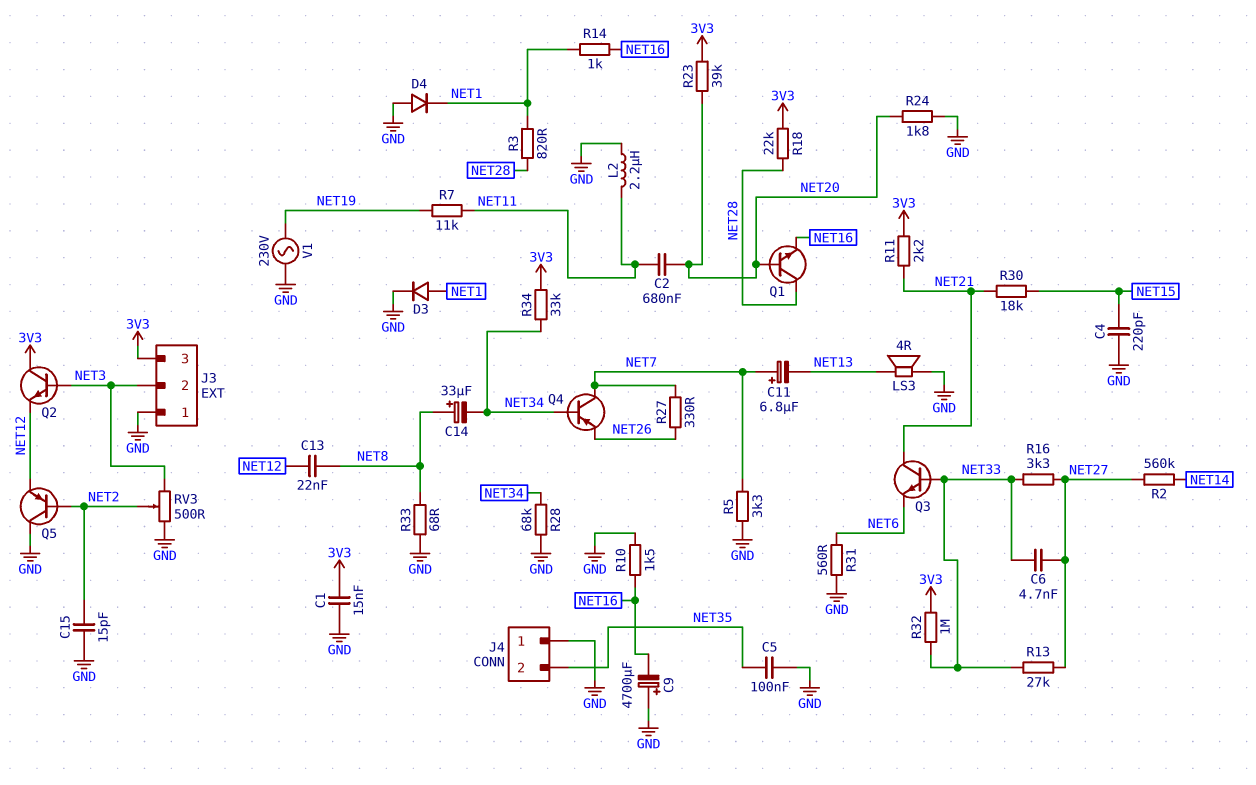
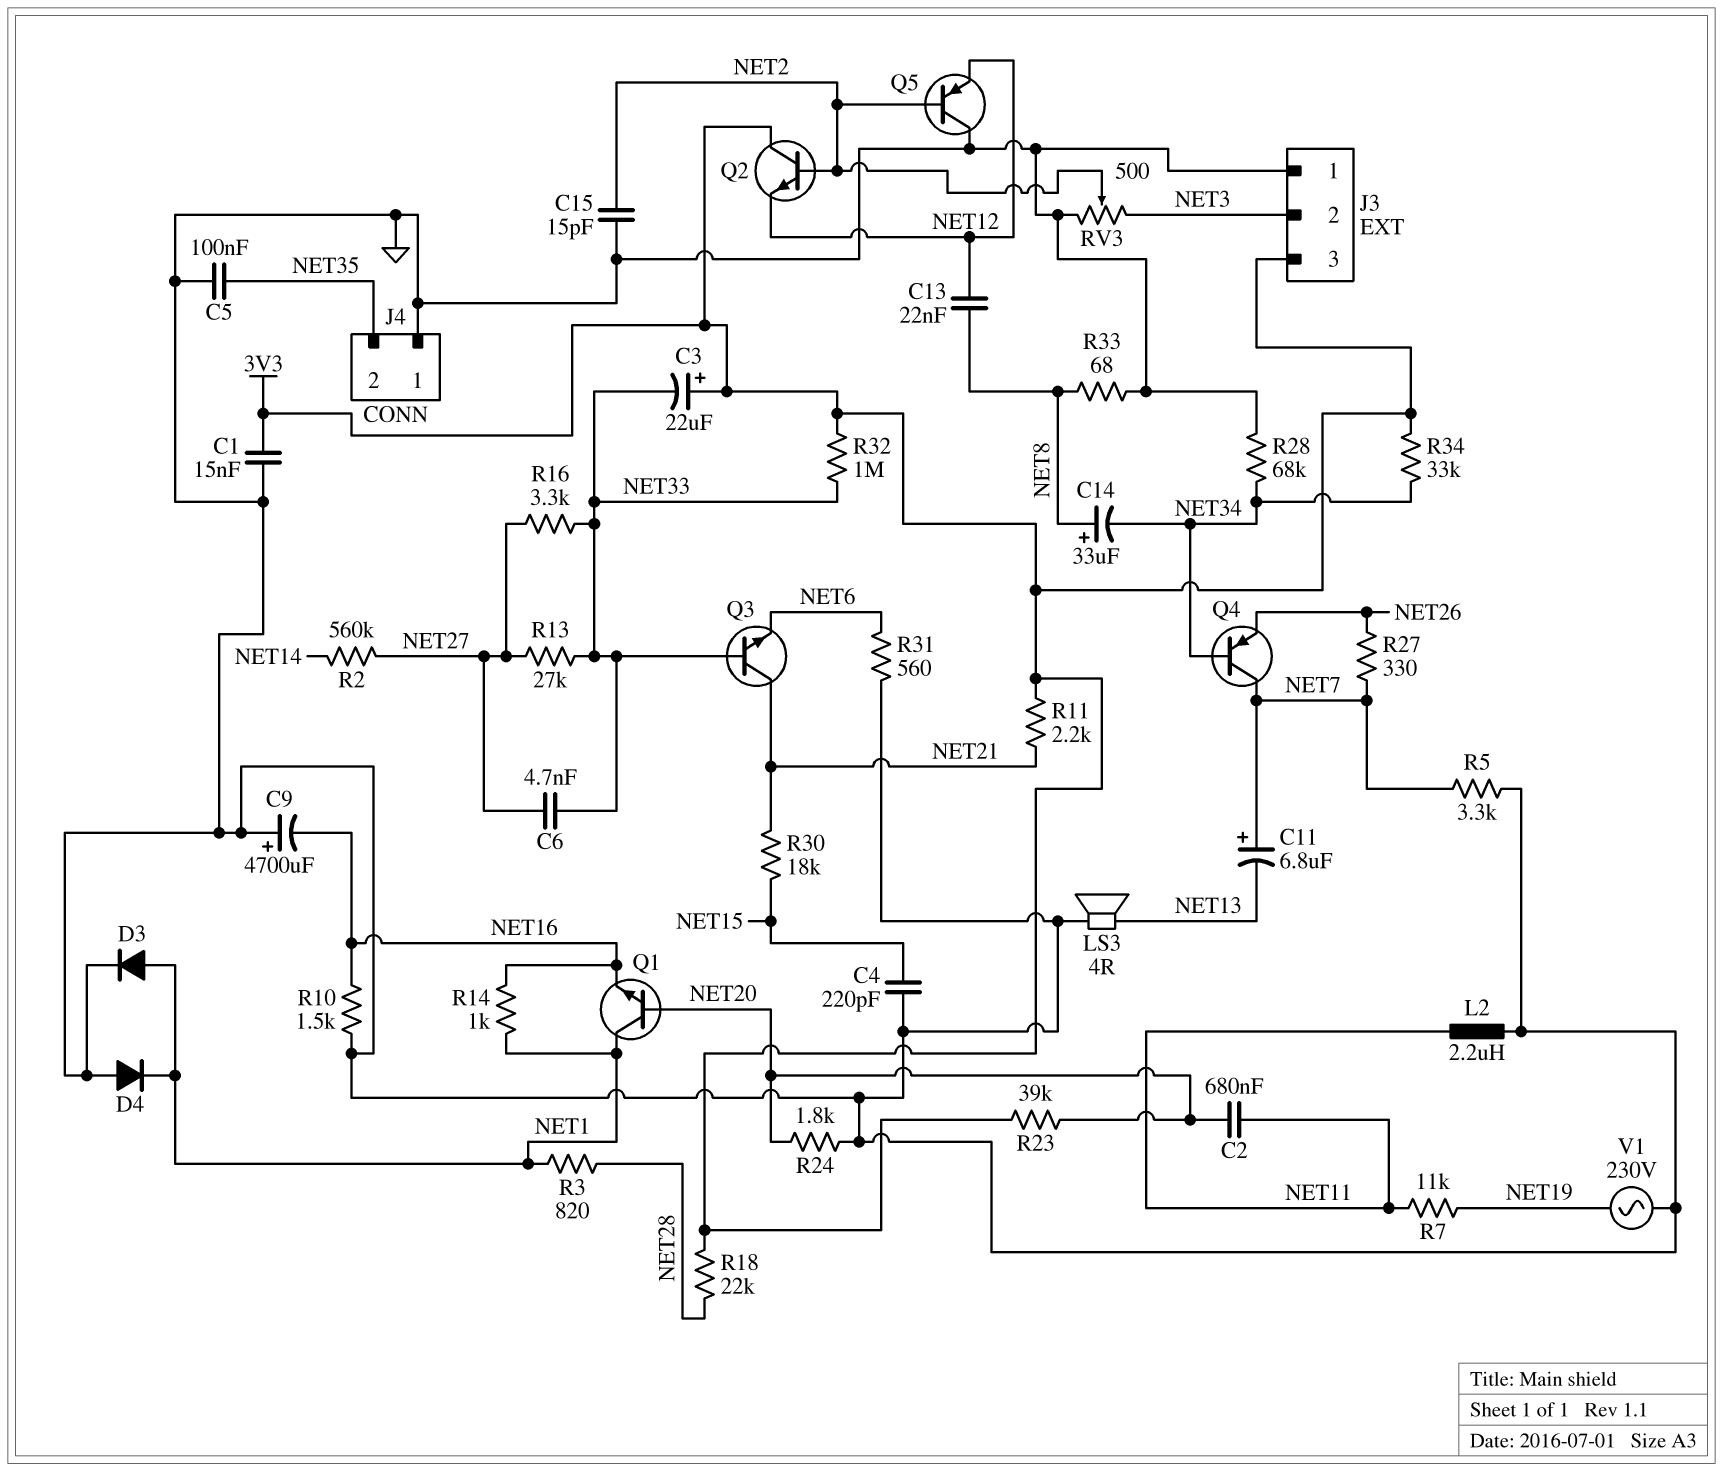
C3: none -> 22uF (plus 3V3, minus NET33)
Q1: NPN (B NET20, C NET28, E NET16) -> NPN (B NET20, C NET1, E NET16)
Q2: NPN (B NET3, C 3V3, E NET12) -> NPN (B NET2, C 3V3, E NET12)

